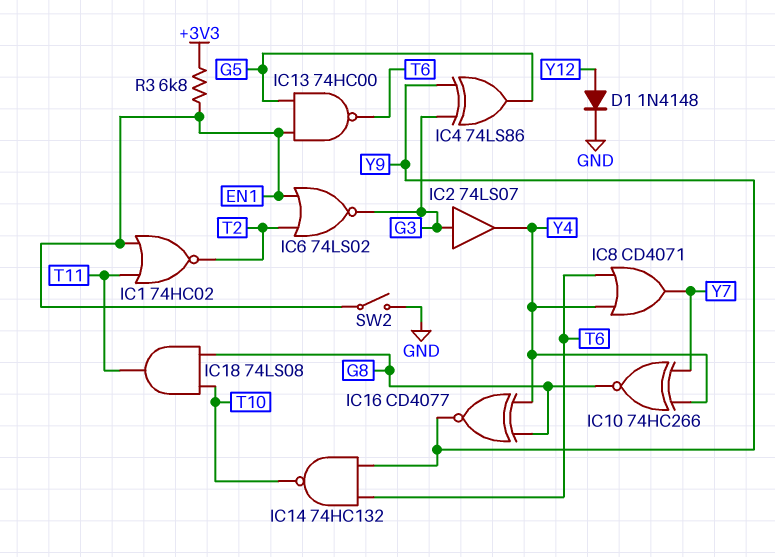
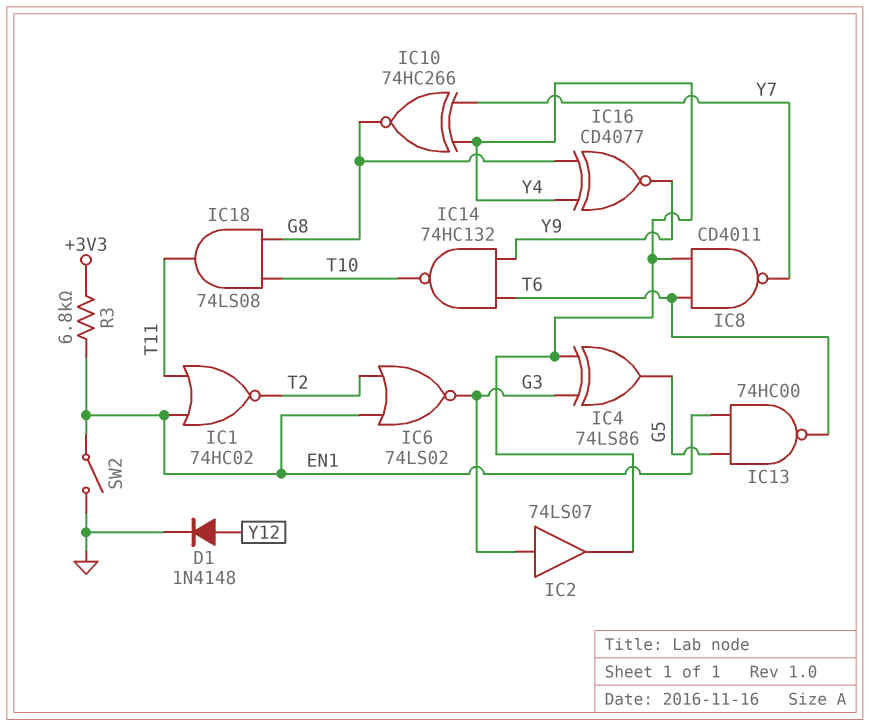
IC4: XOR 74LS86 (in G3, in Y9, out G5) -> XOR 74LS86 (in G3, in Y4, out G5)
IC8: OR CD4071 (in T6, in Y4, out Y7) -> NAND CD4011 (in T6, in Y4, out Y7)

